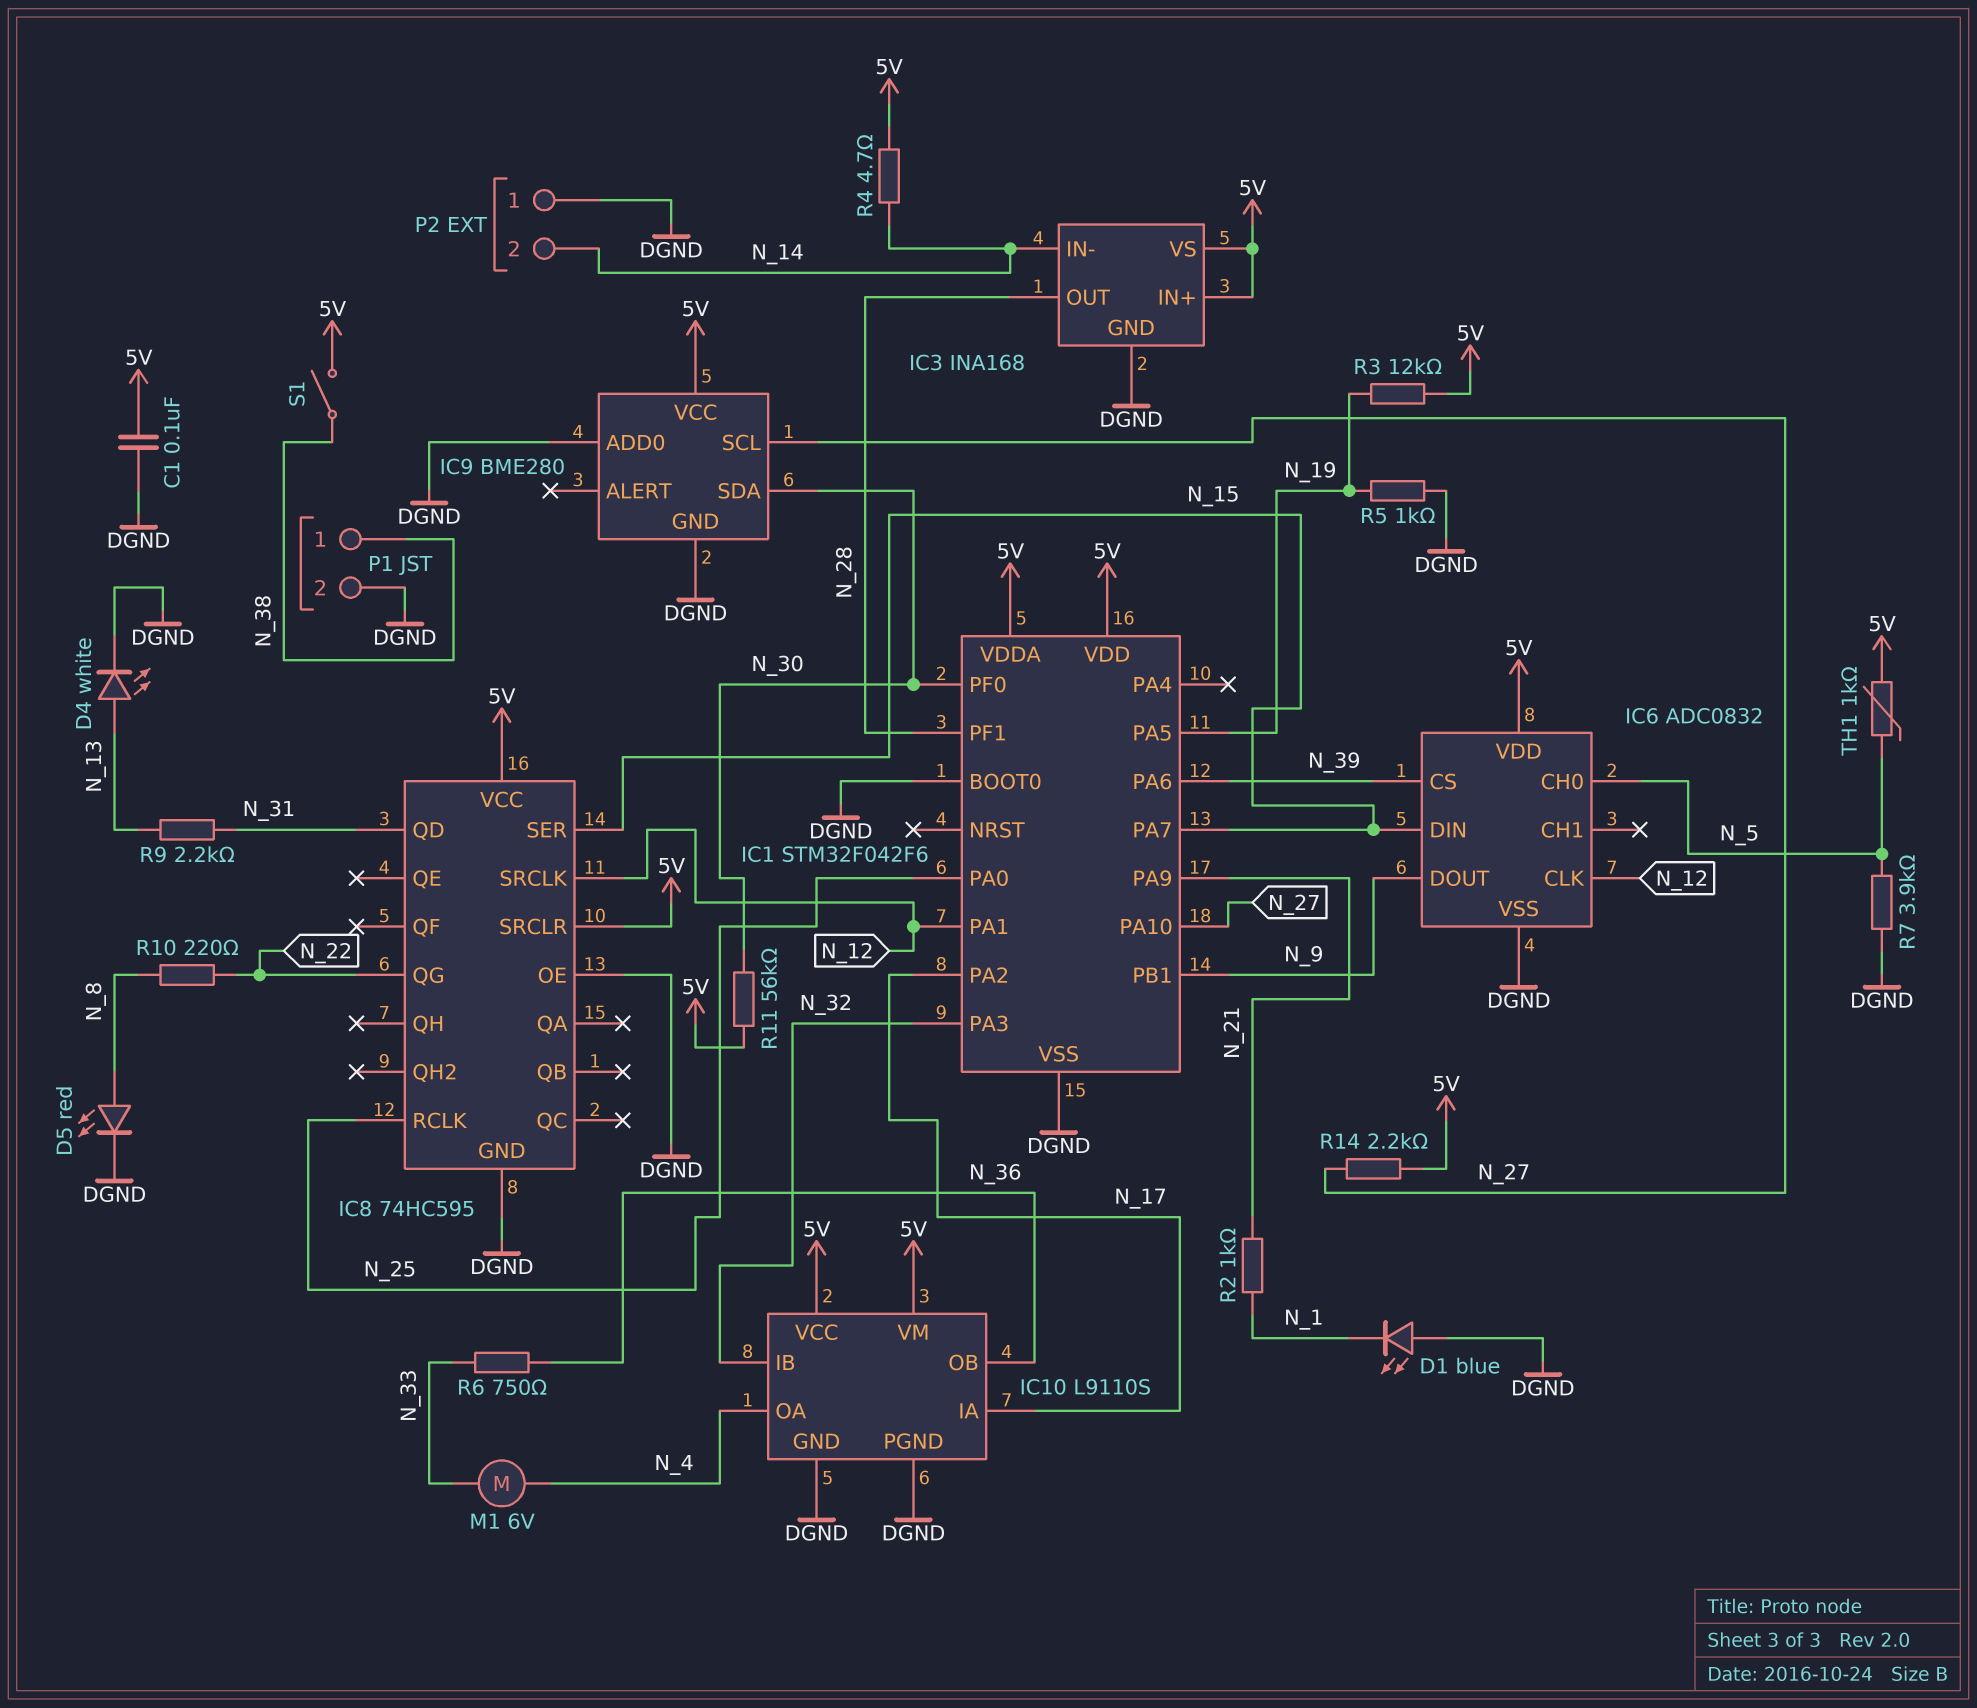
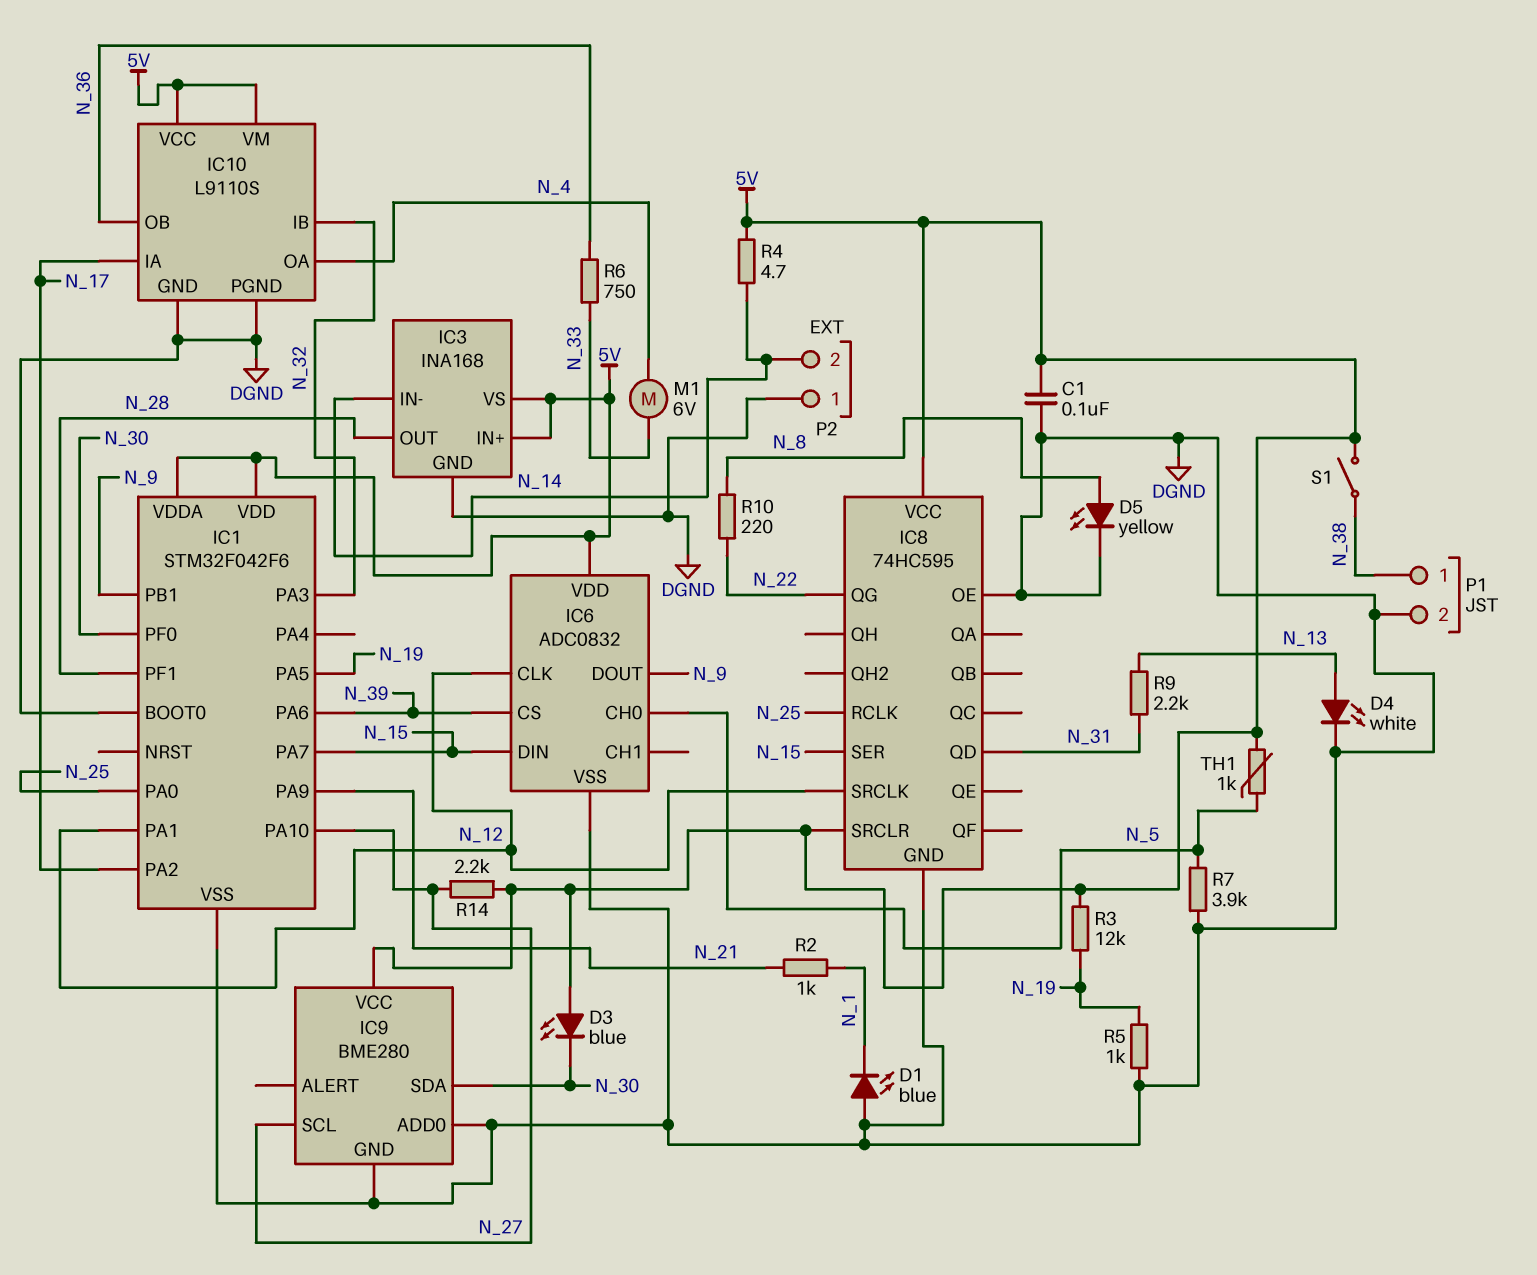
D3: none -> LED blue (A 5V, K N_30)
D5: LED red (A N_8, K DGND) -> LED yellow (A N_8, K DGND)
R11: 56k (5V, N_30) -> none

